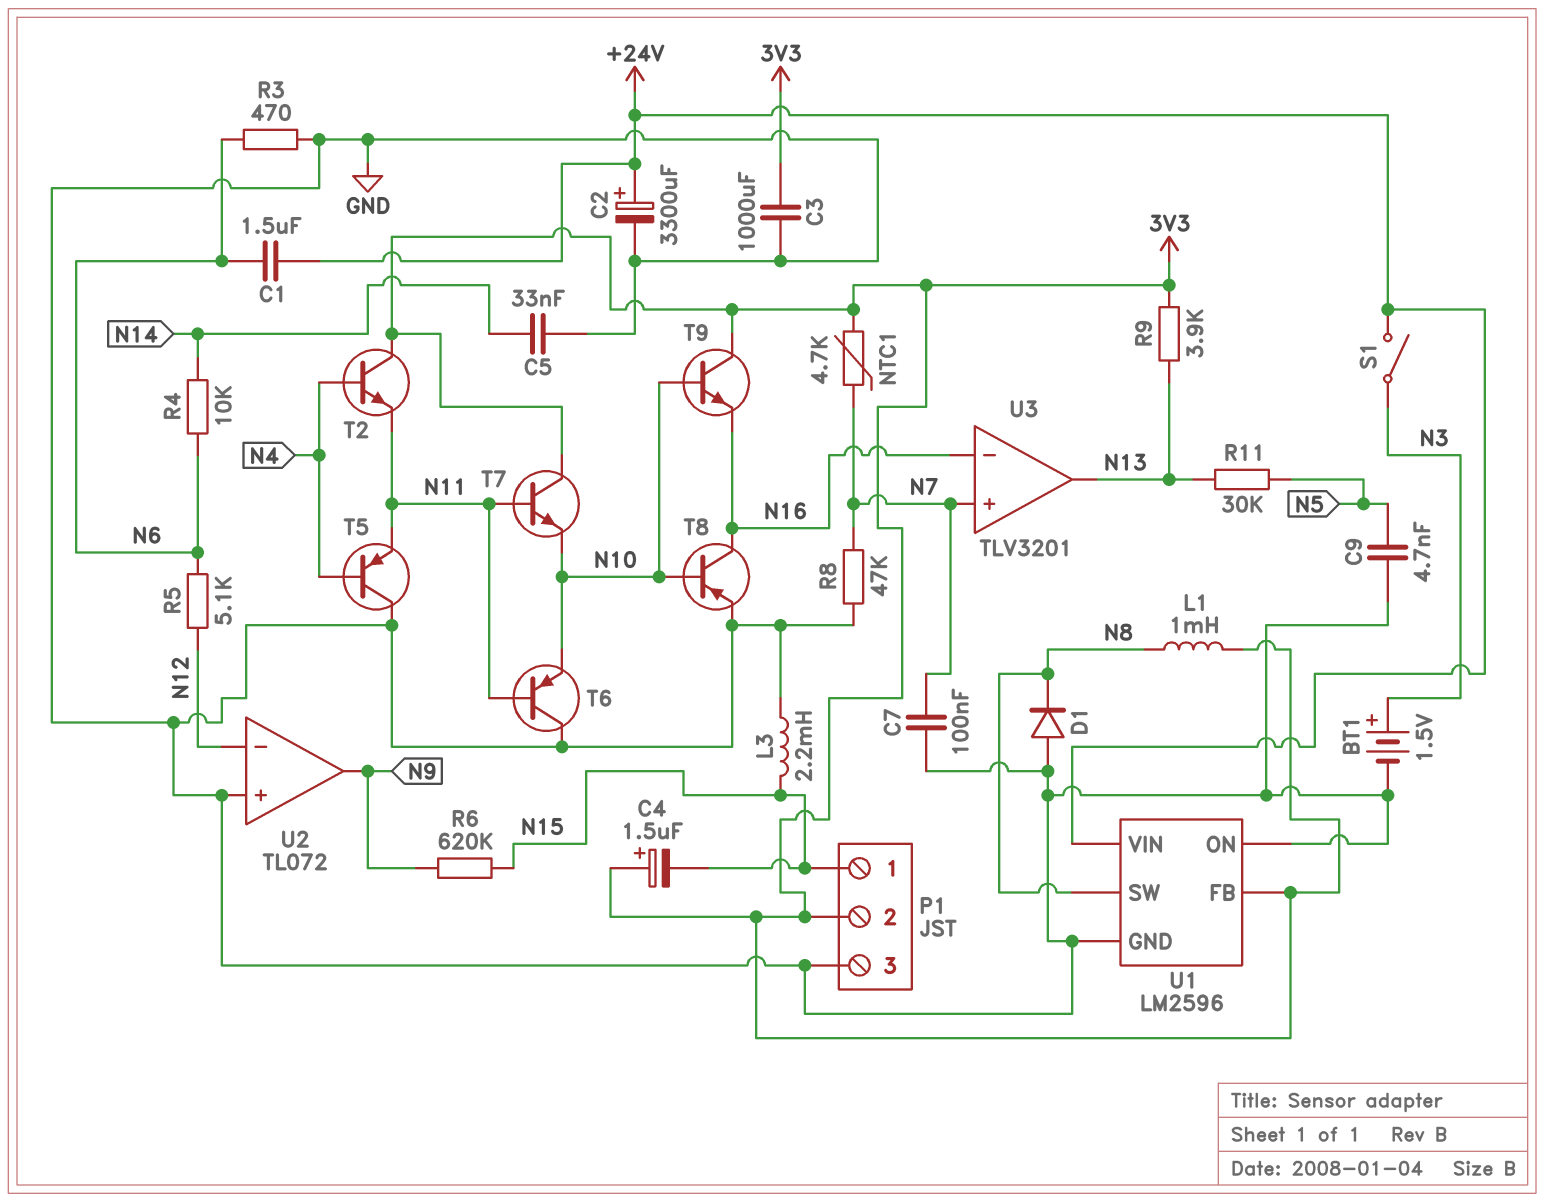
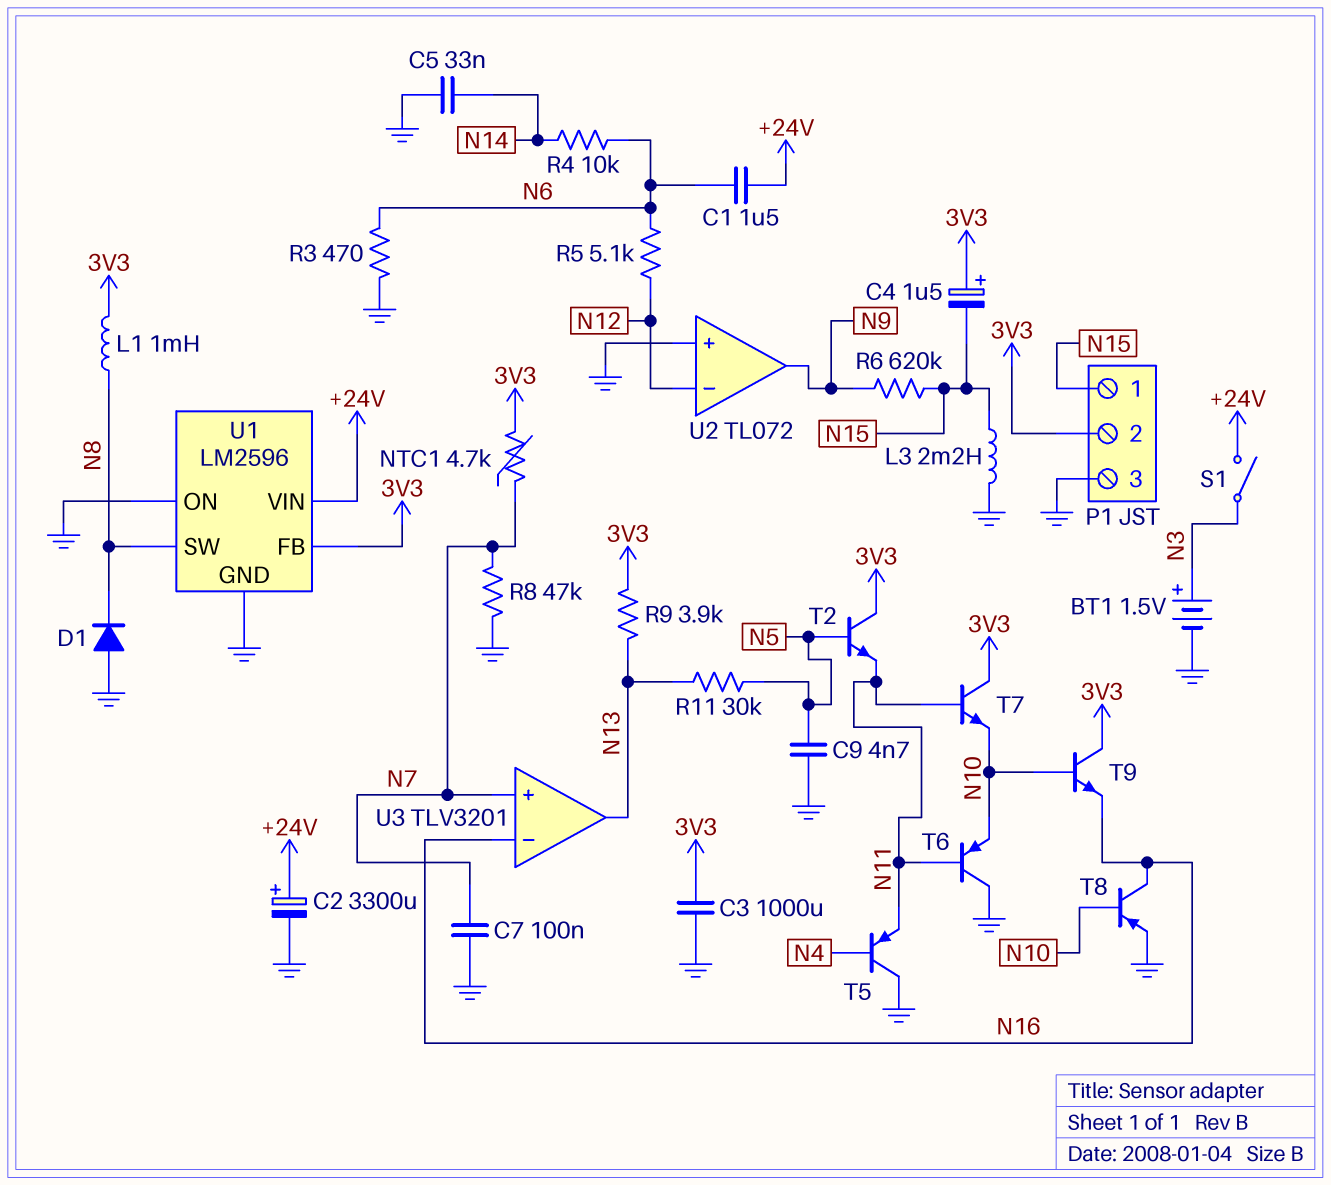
T2: NPN (B N4, C 3V3, E N11) -> NPN (B N5, C 3V3, E N11)

